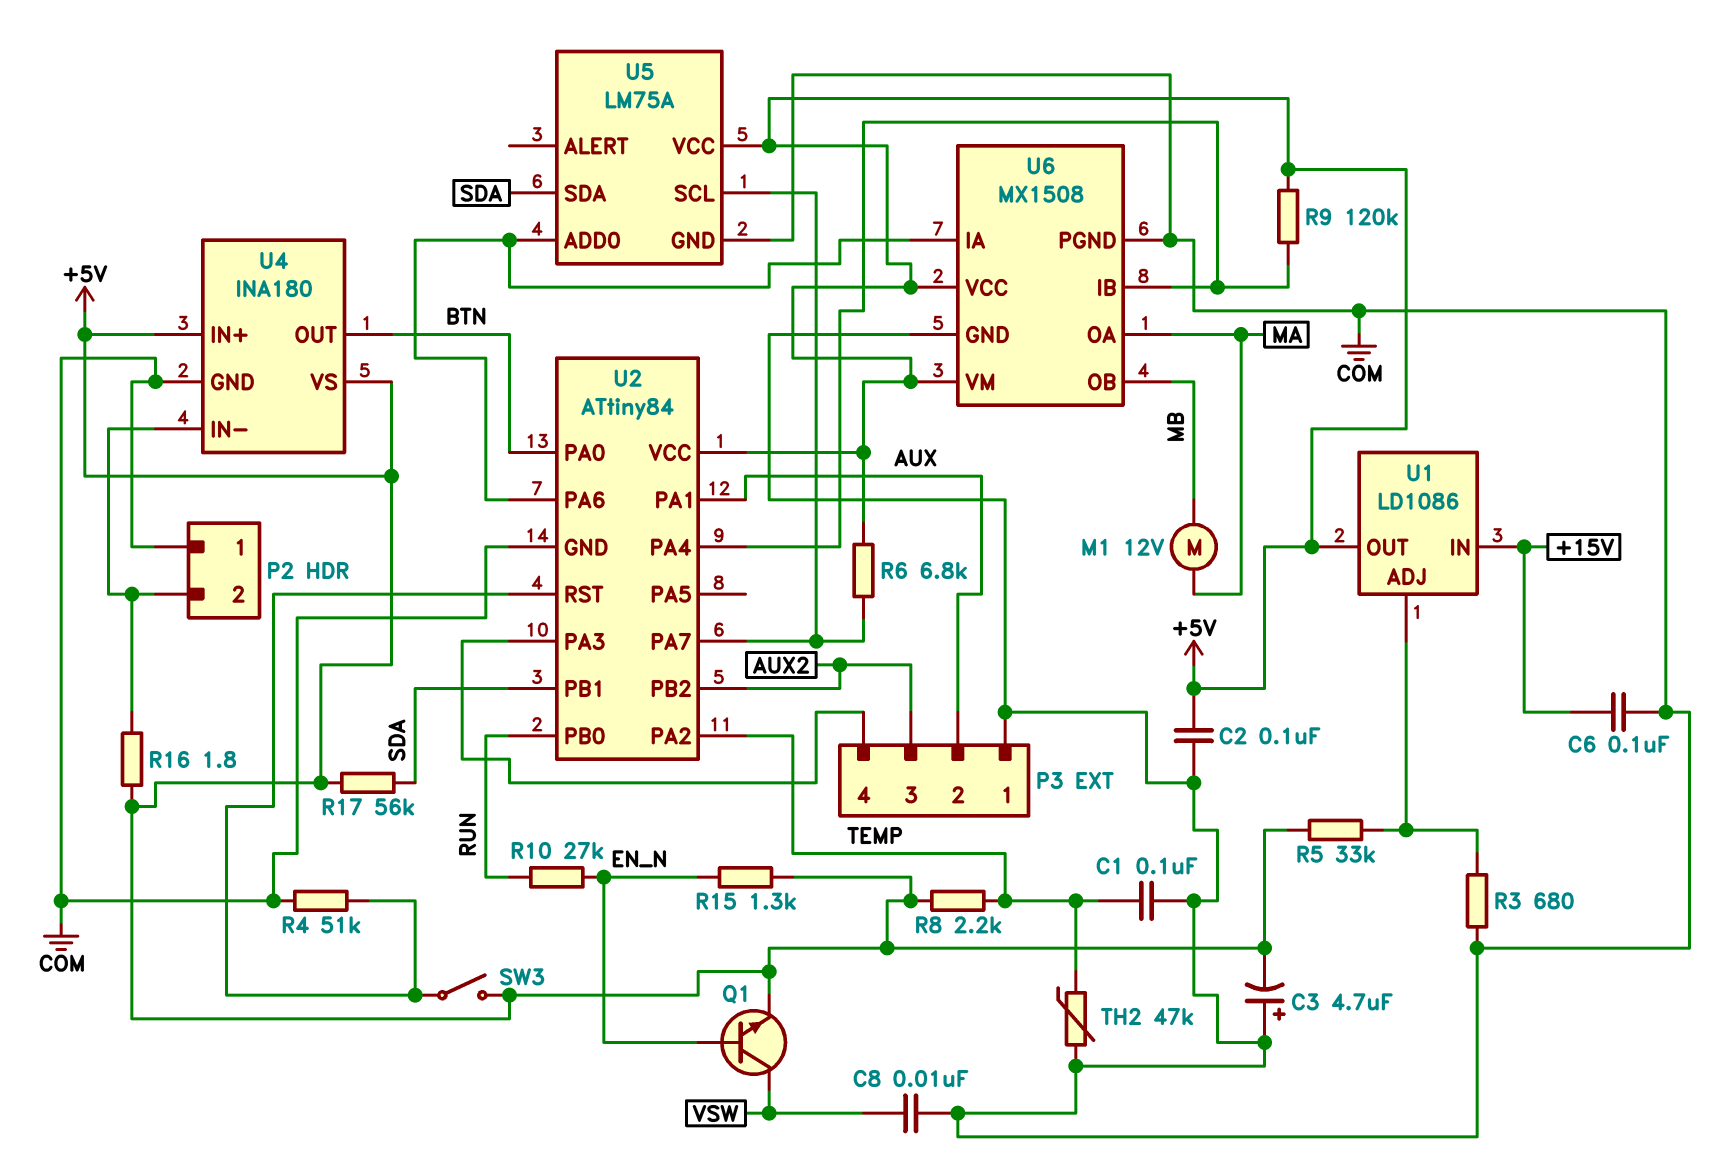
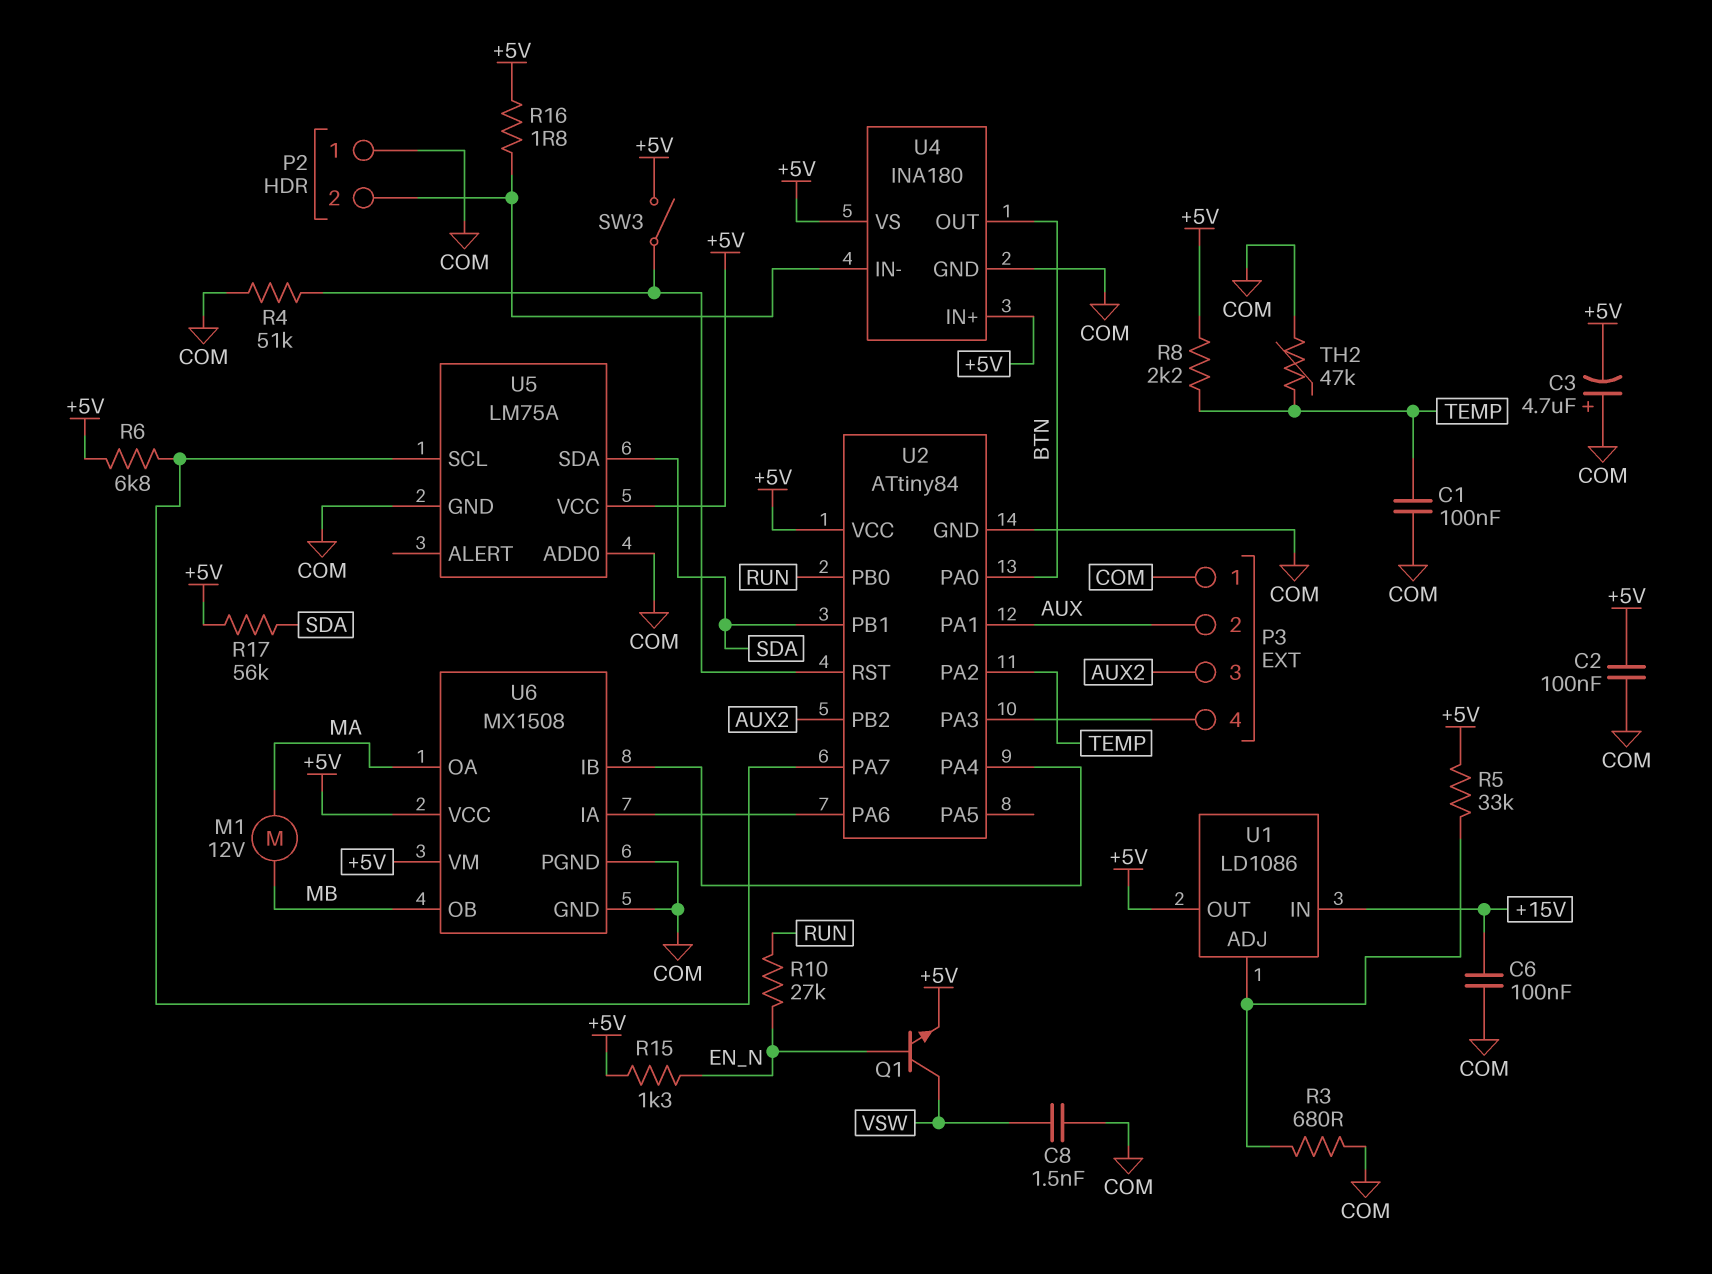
C8: 10nF (COM, VSW) -> 1.5nF (COM, VSW)
R9: 120k (+5V, U2/PA4) -> none
U5 pin ADD0: U2/PA6 -> COM

